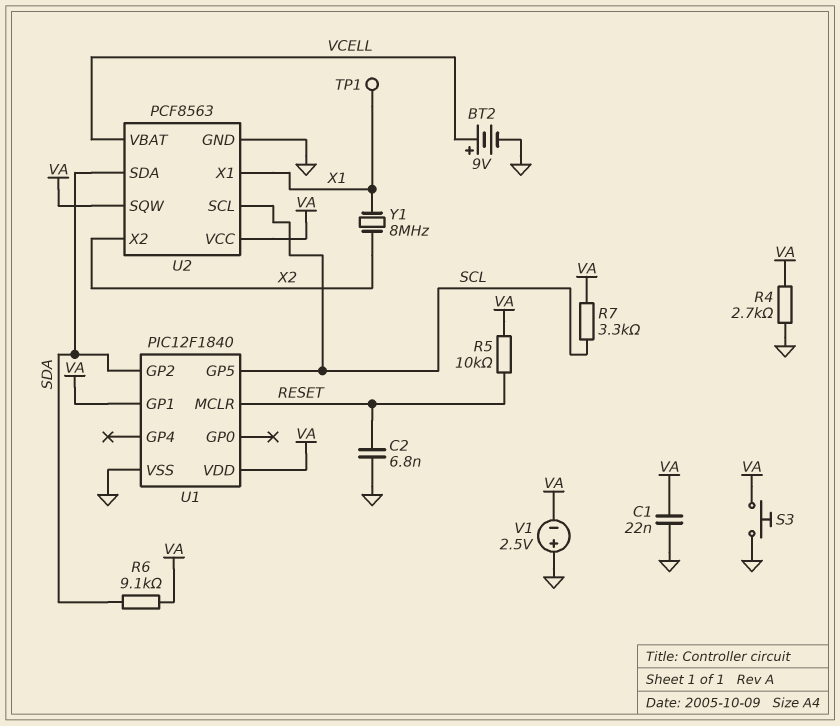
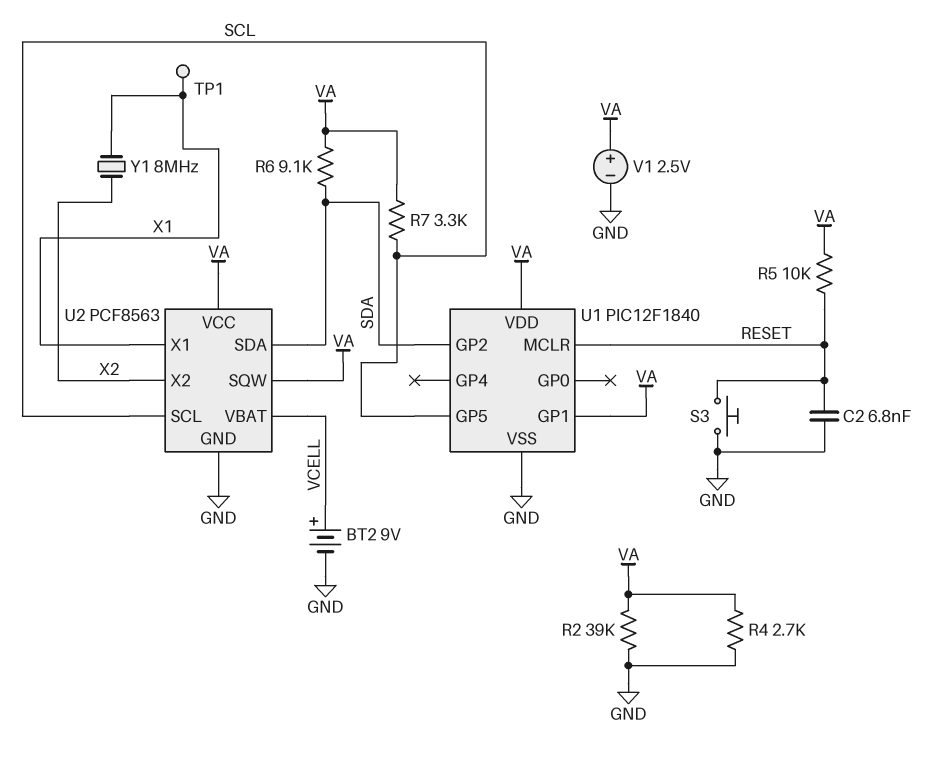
C1: 22nF (GND, VA) -> none
R2: none -> 39k (GND, VA)
S3: button (GND, VA) -> button (GND, RESET)
V1: 2.5V (plus GND, minus VA) -> 2.5V (plus VA, minus GND)

